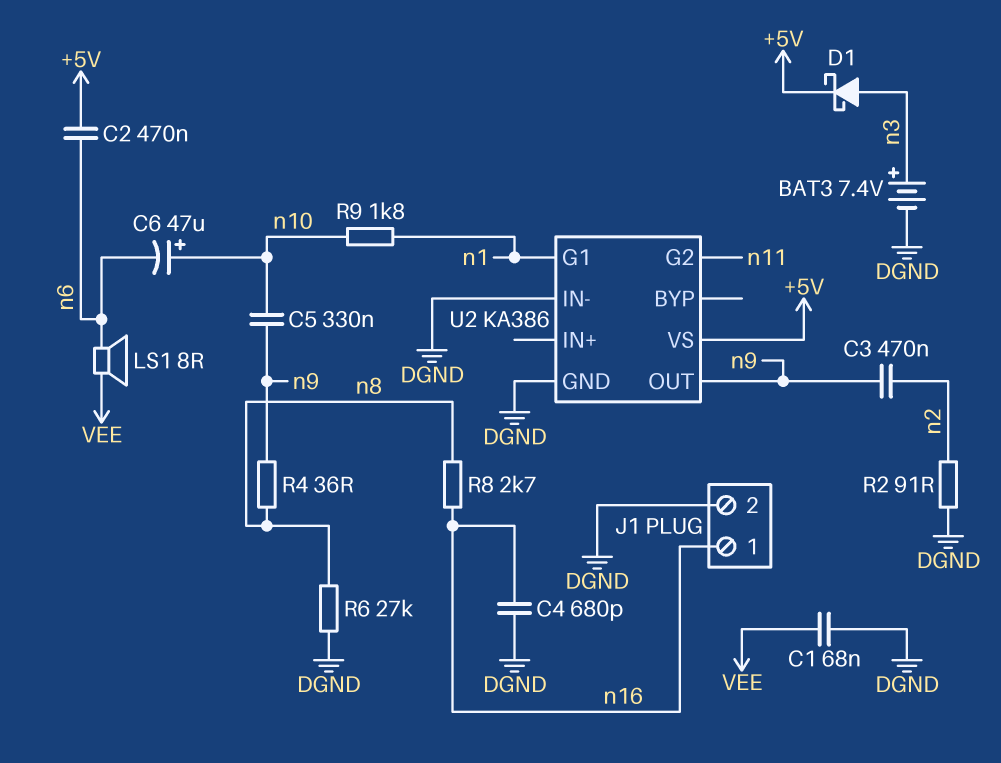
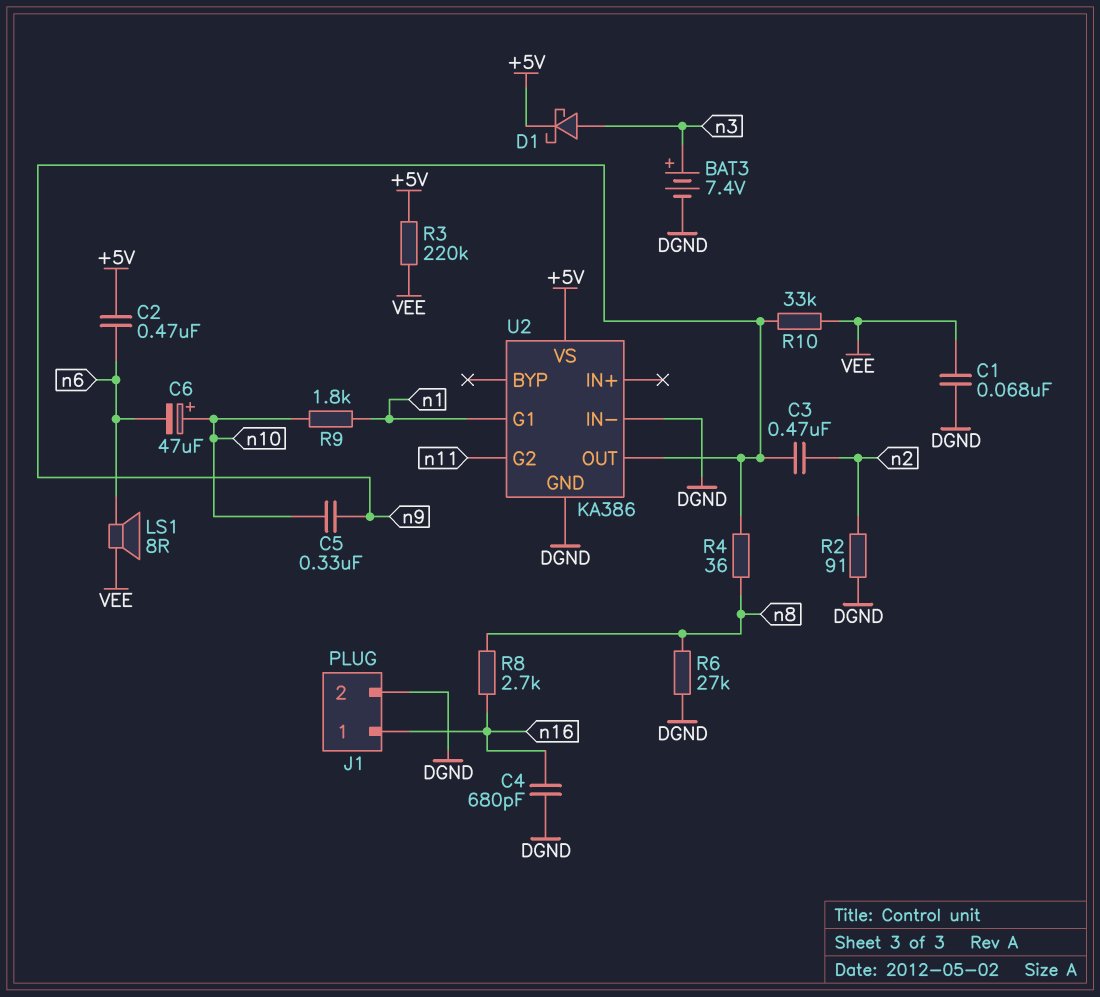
R3: none -> 220k (+5V, VEE)
R10: none -> 33k (VEE, n9)

